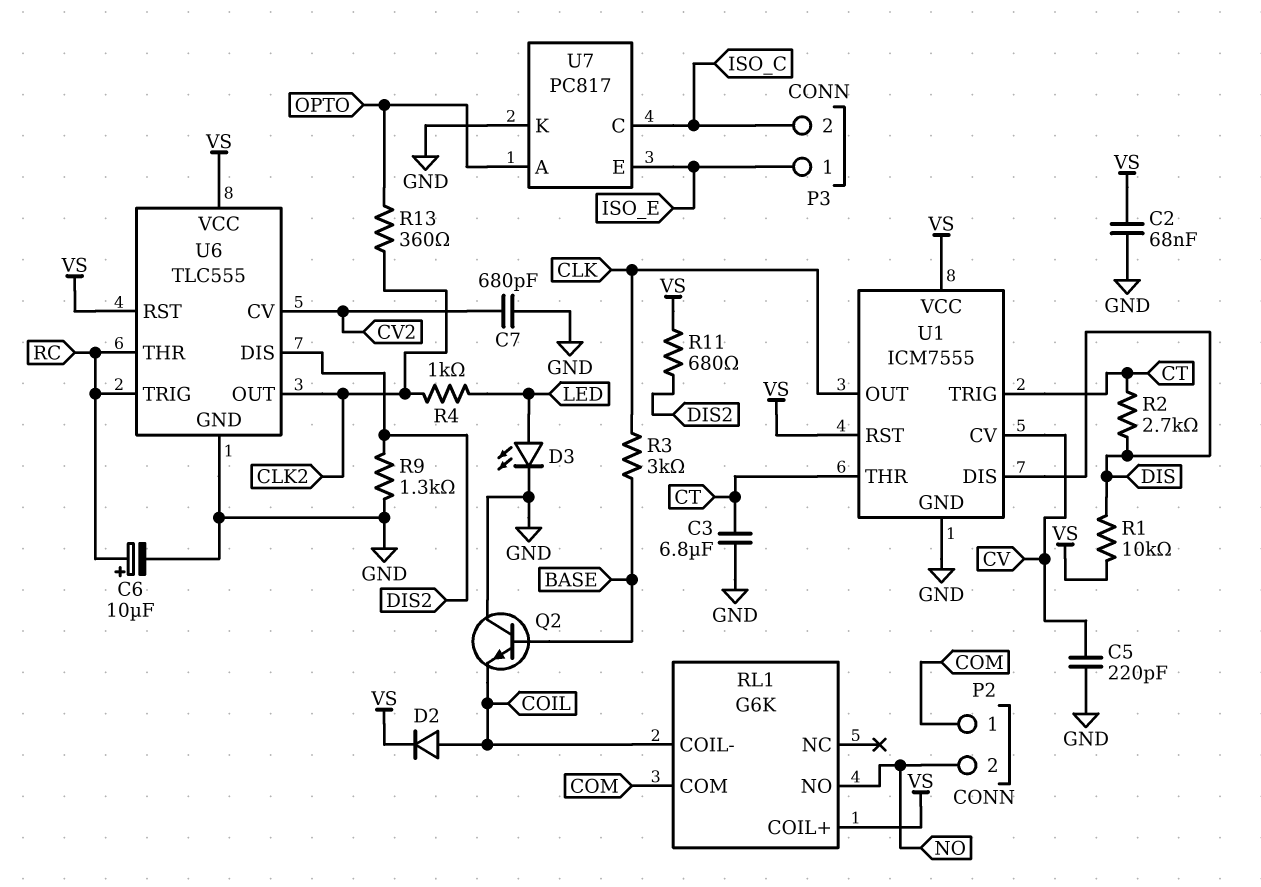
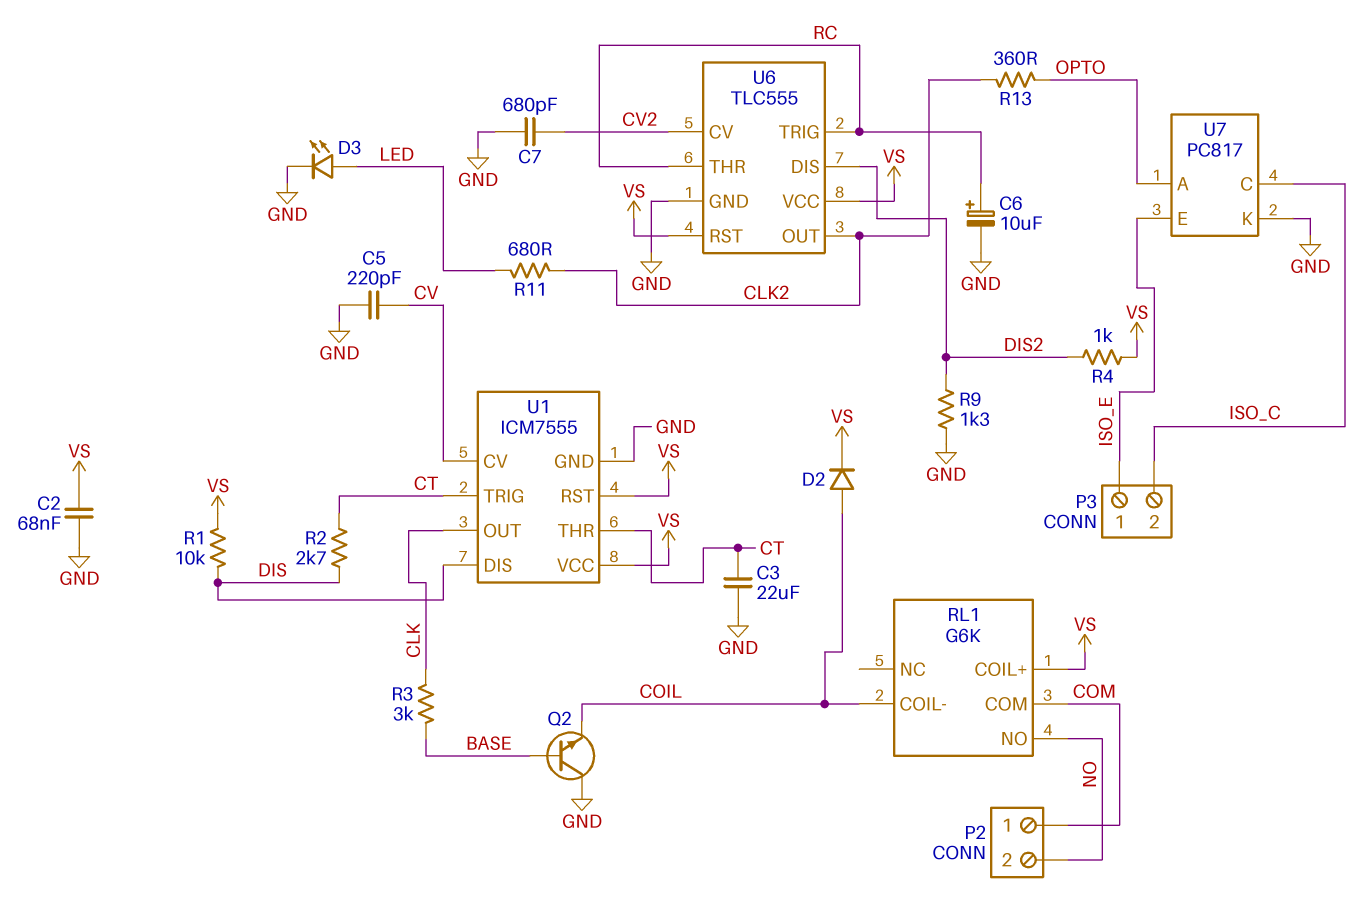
C3: 6.8uF (CT, GND) -> 22uF (CT, GND)
R4: 1k (CLK2, LED) -> 1k (DIS2, VS)
R11: 680 (DIS2, VS) -> 680 (CLK2, LED)

